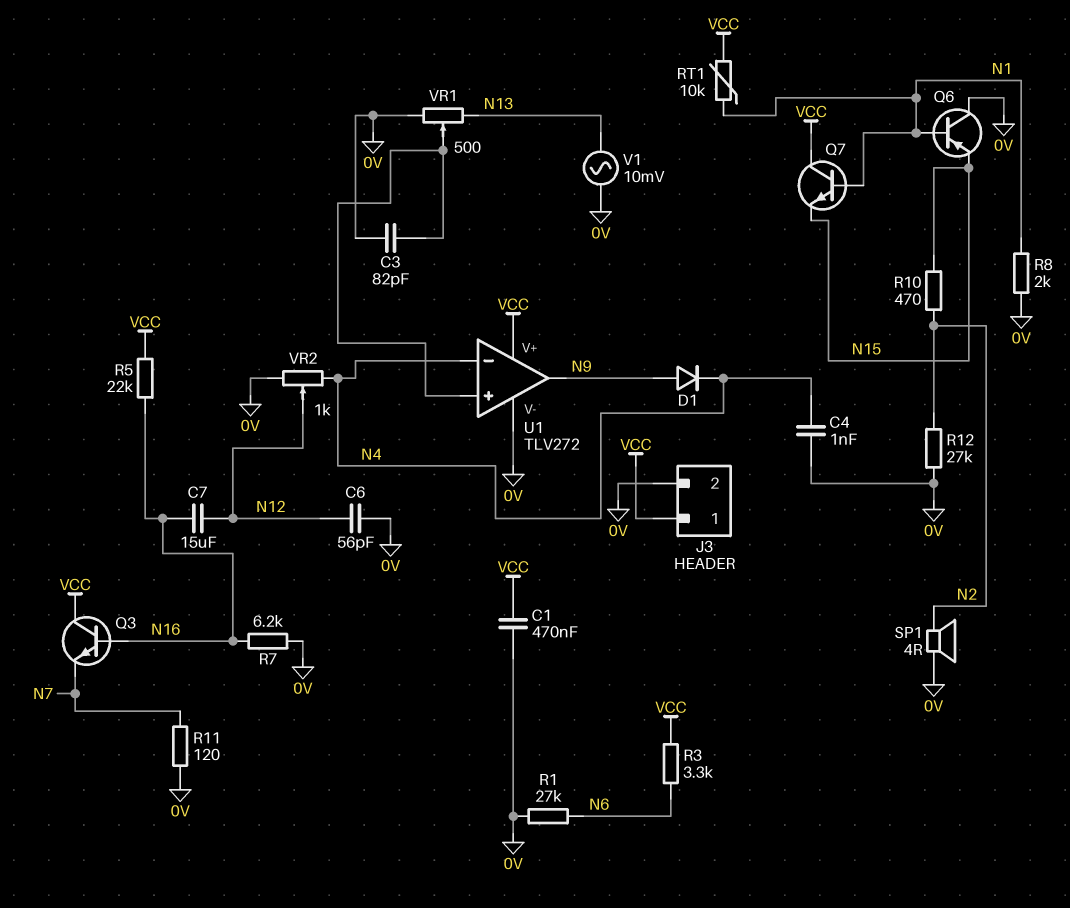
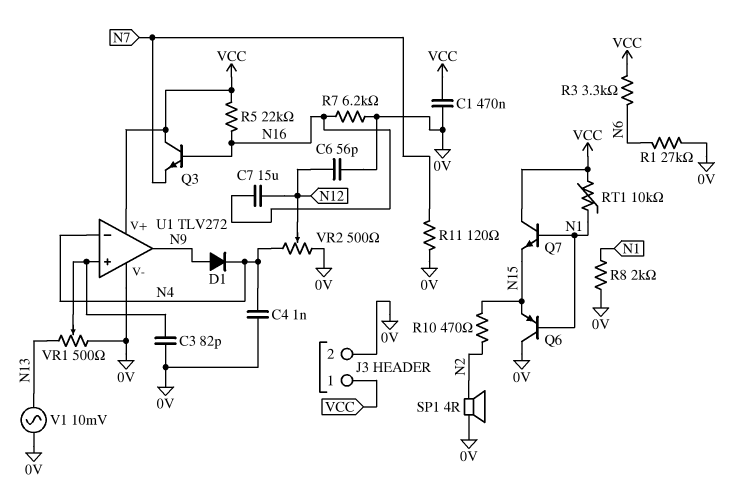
R12: 27k (0V, N2) -> none
VR2: 1k (0V, N4, wiper N12) -> 500 (0V, N4, wiper N12)

